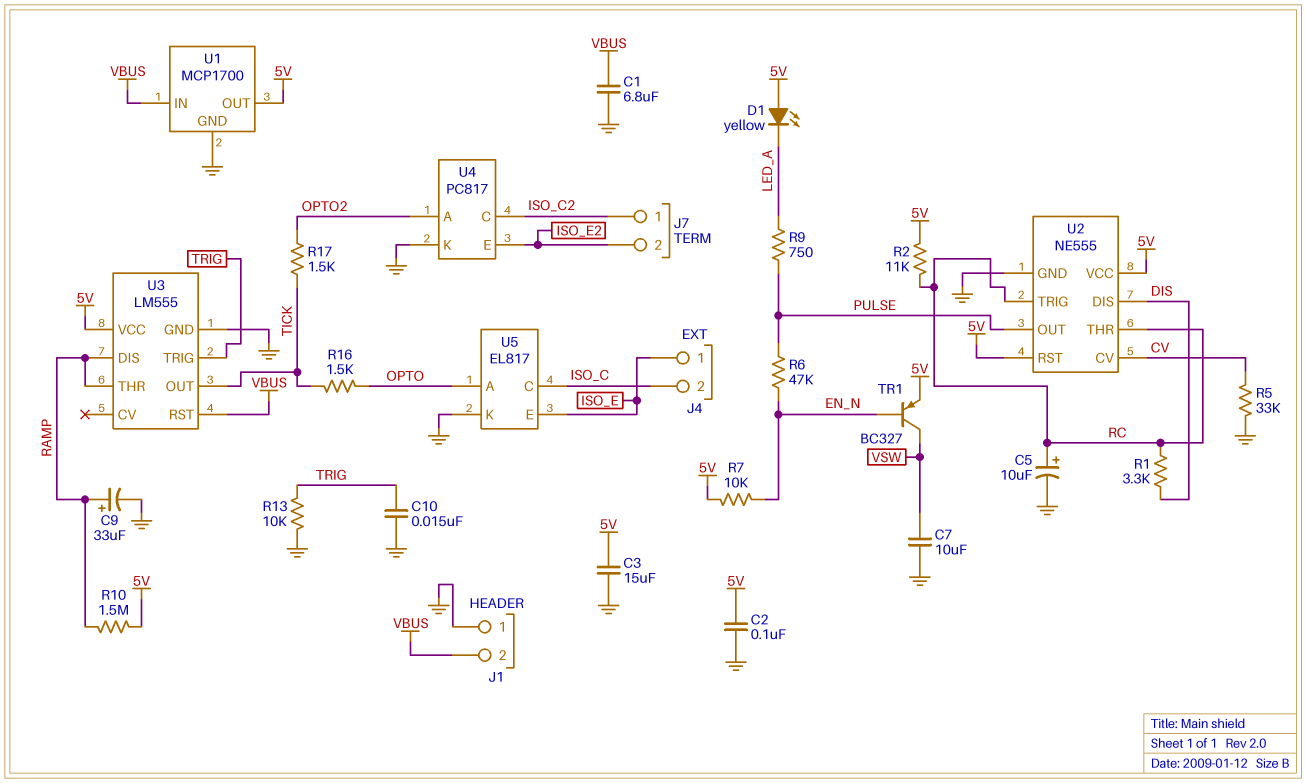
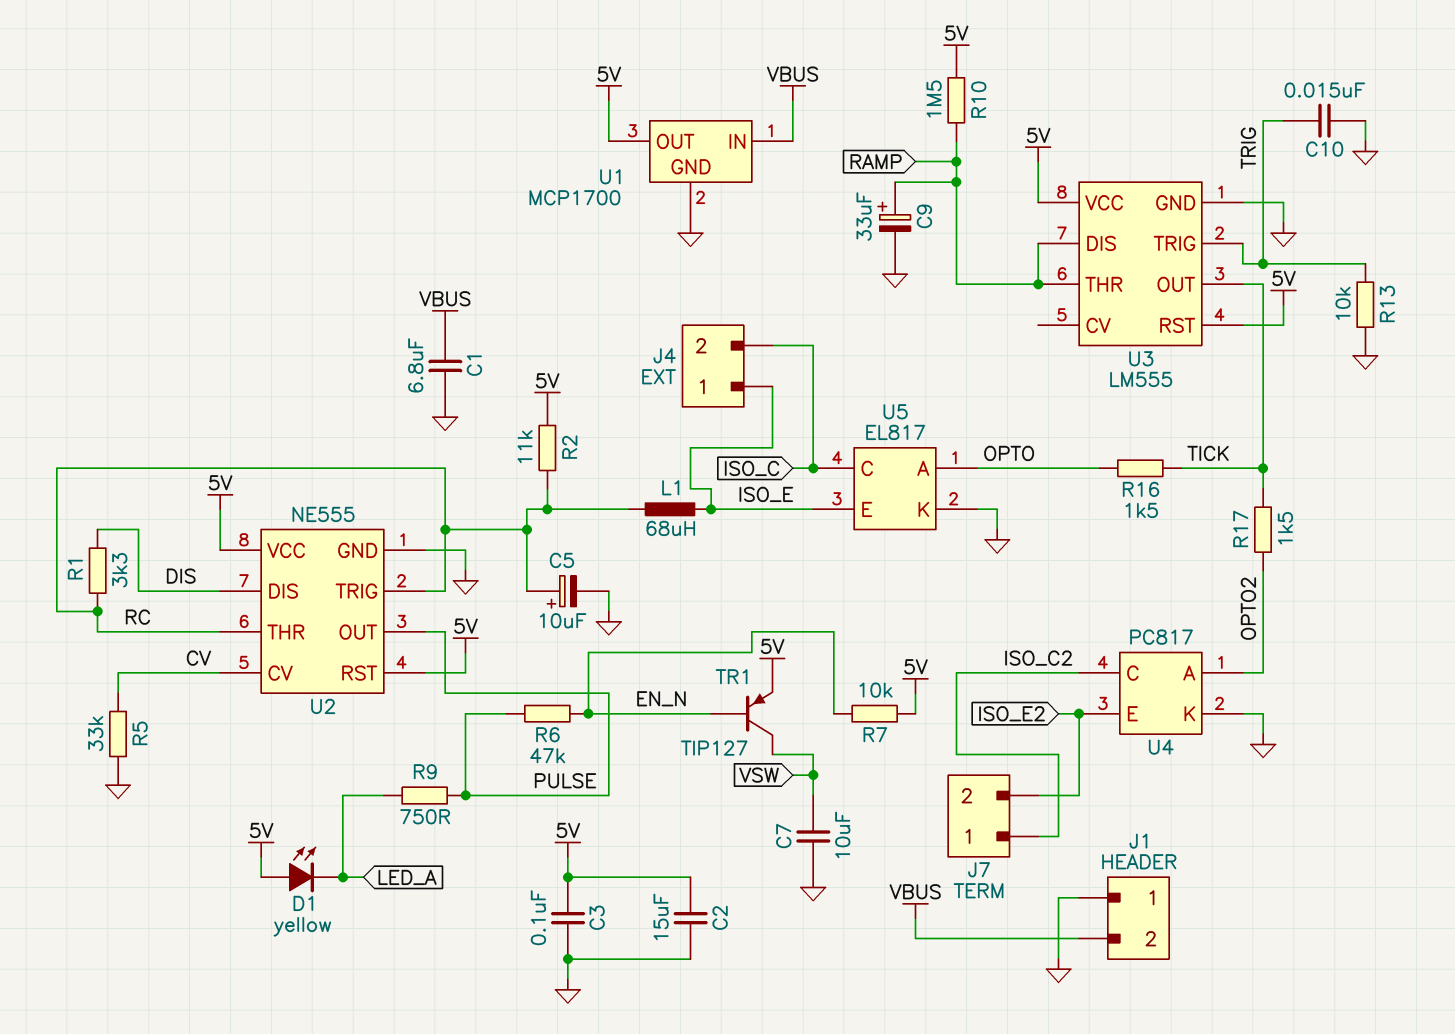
C2: 100nF (5V, GND) -> 15uF (5V, GND)
C3: 15uF (5V, GND) -> 100nF (5V, GND)
L1: none -> 68uH (ISO_E, RC)
TR1: PNP BC327 (B EN_N, C VSW, E 5V) -> PNP TIP127 (B EN_N, C VSW, E 5V)
U3 pin RST: VBUS -> 5V

